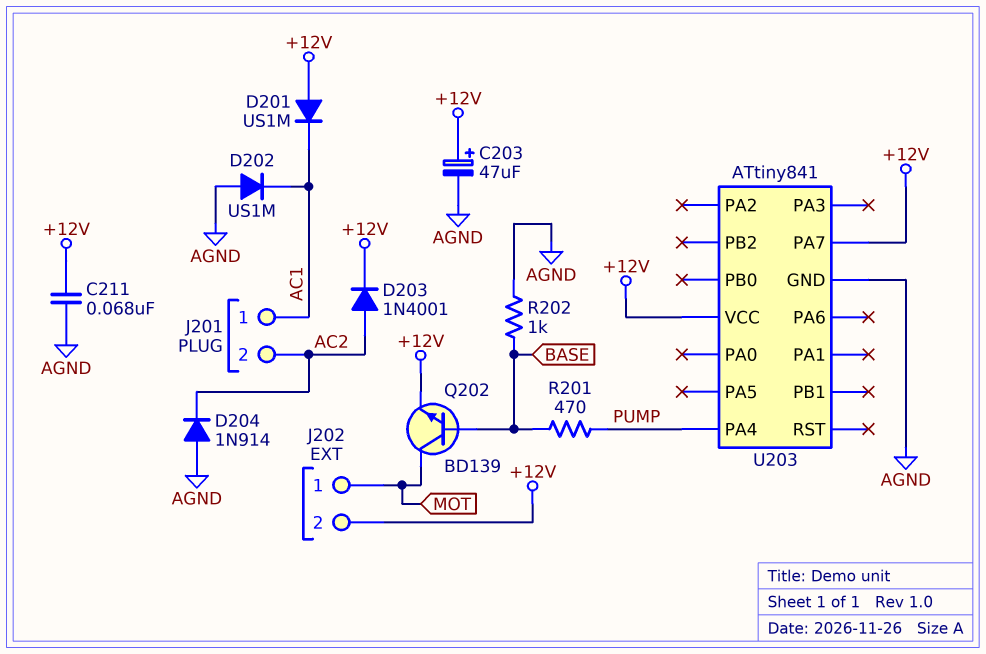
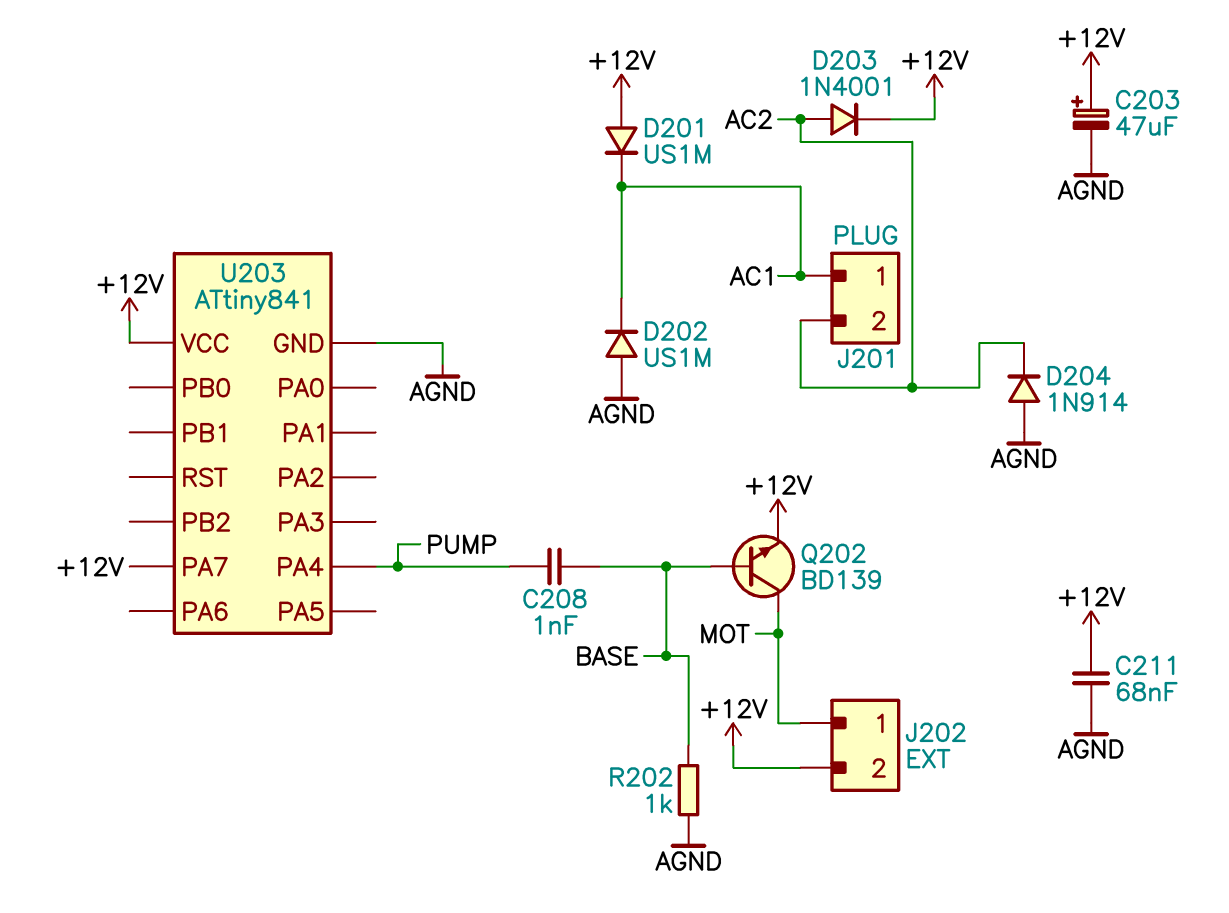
C208: none -> 1nF (BASE, PUMP)
R201: 470 (BASE, PUMP) -> none

